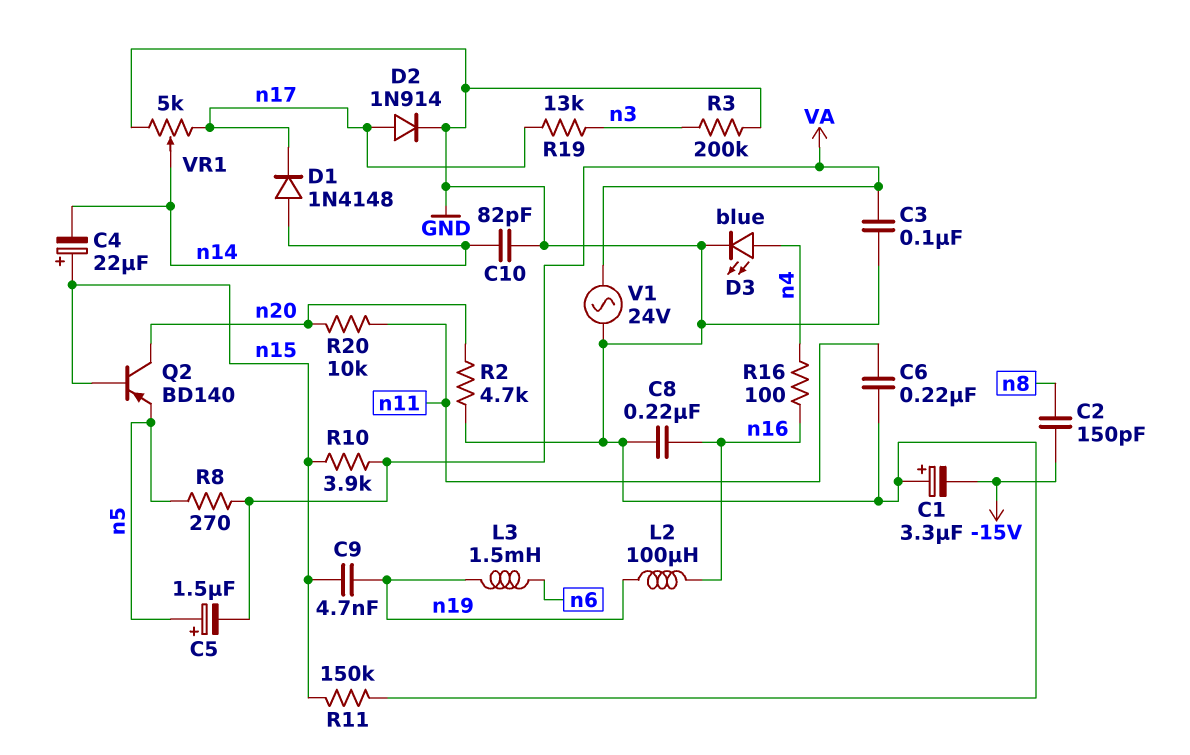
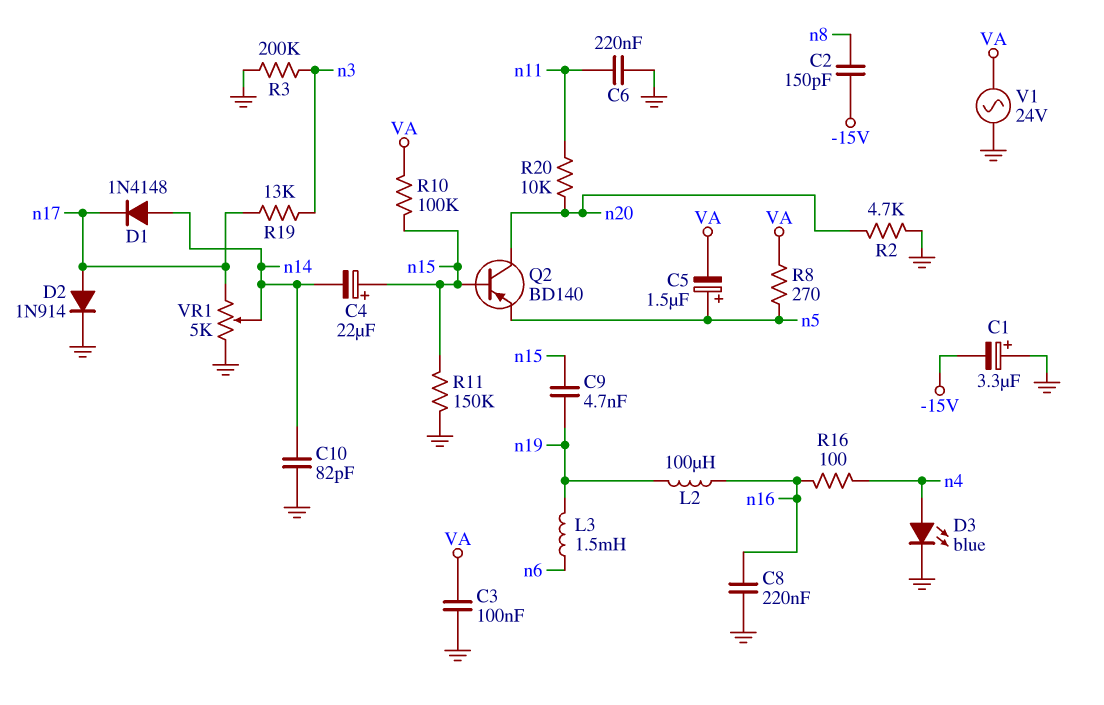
R10: 3.9k (VA, n15) -> 100k (VA, n15)

